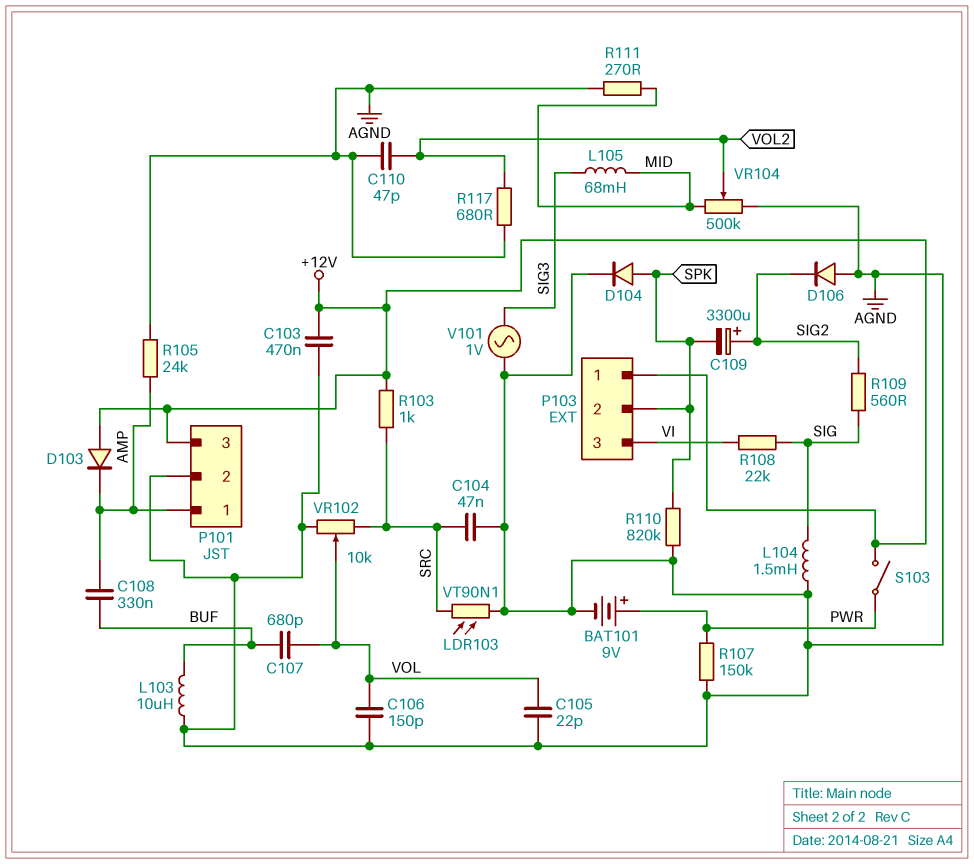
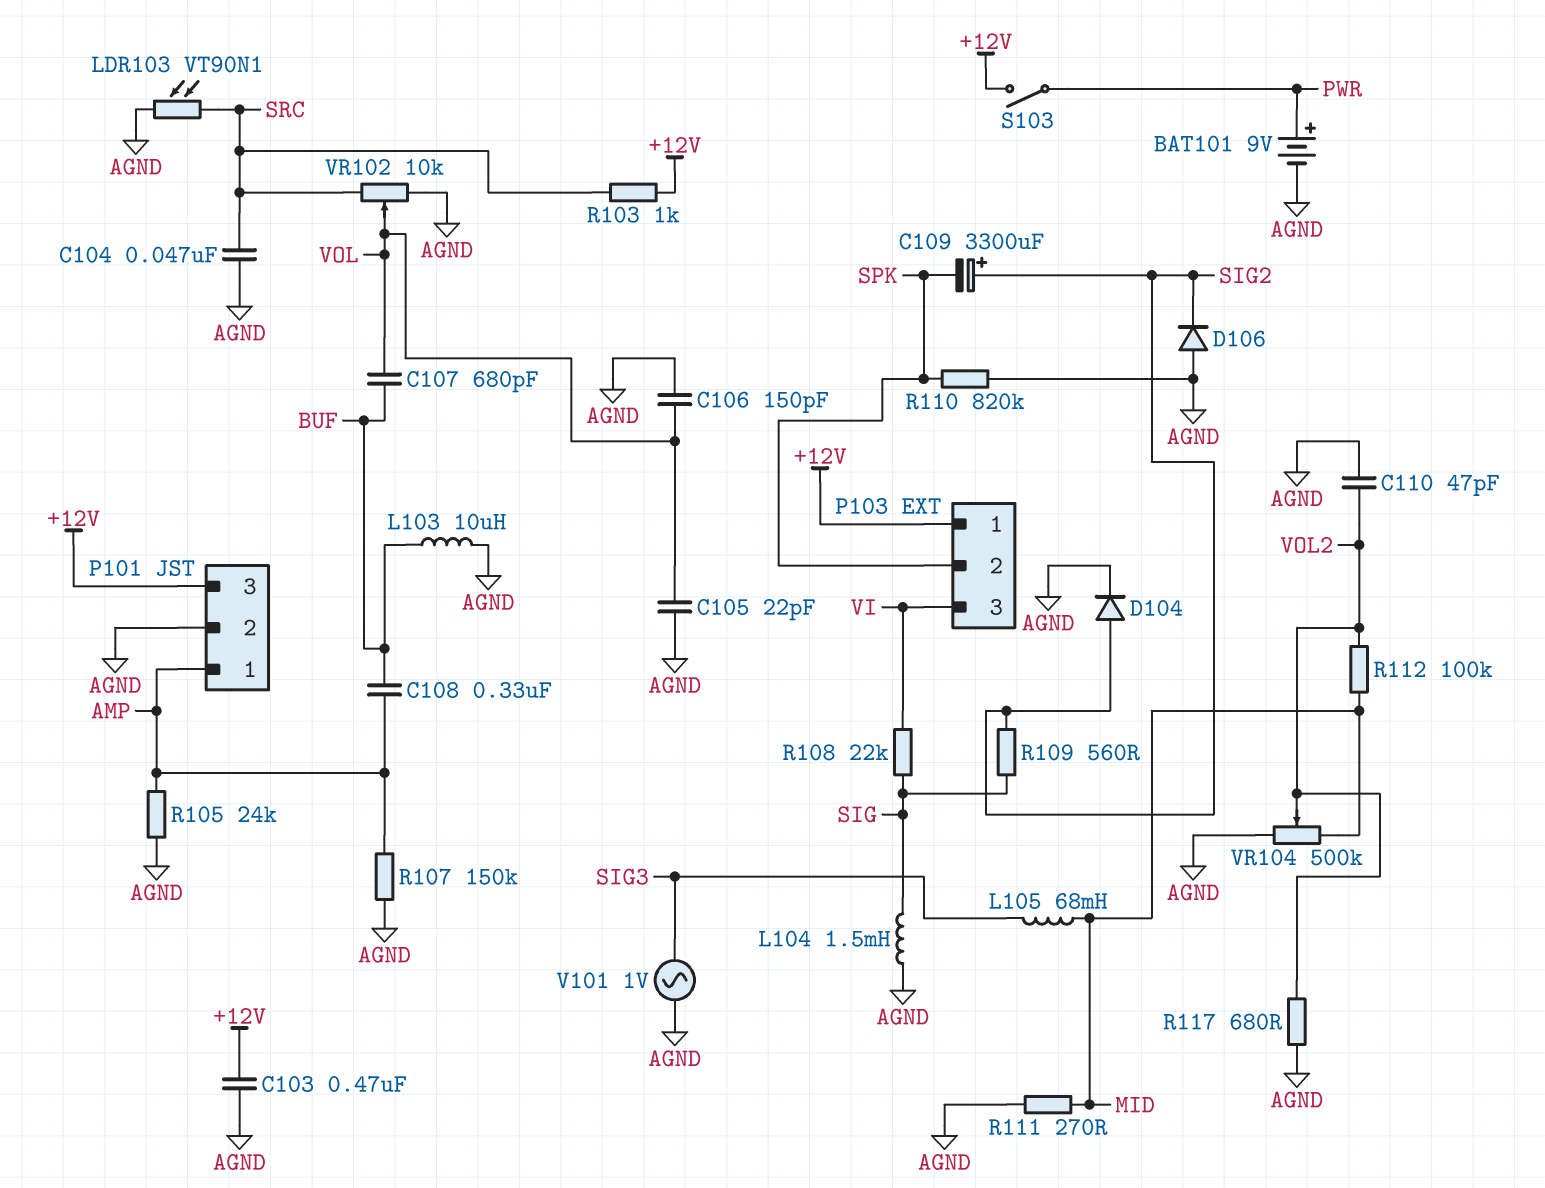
D103: diode (A +12V, K AMP) -> none
D104: diode (A SPK, K AGND) -> diode (A SIG2, K AGND)
R107: 150k (AGND, PWR) -> 150k (AGND, AMP)
R112: none -> 100k (MID, VOL2)

